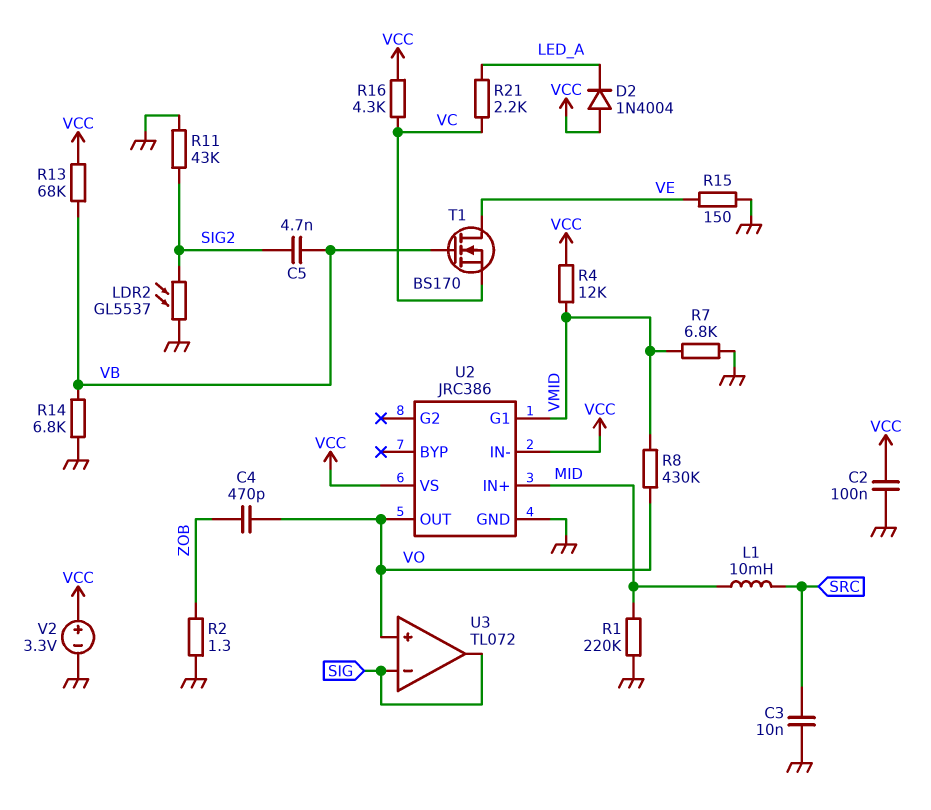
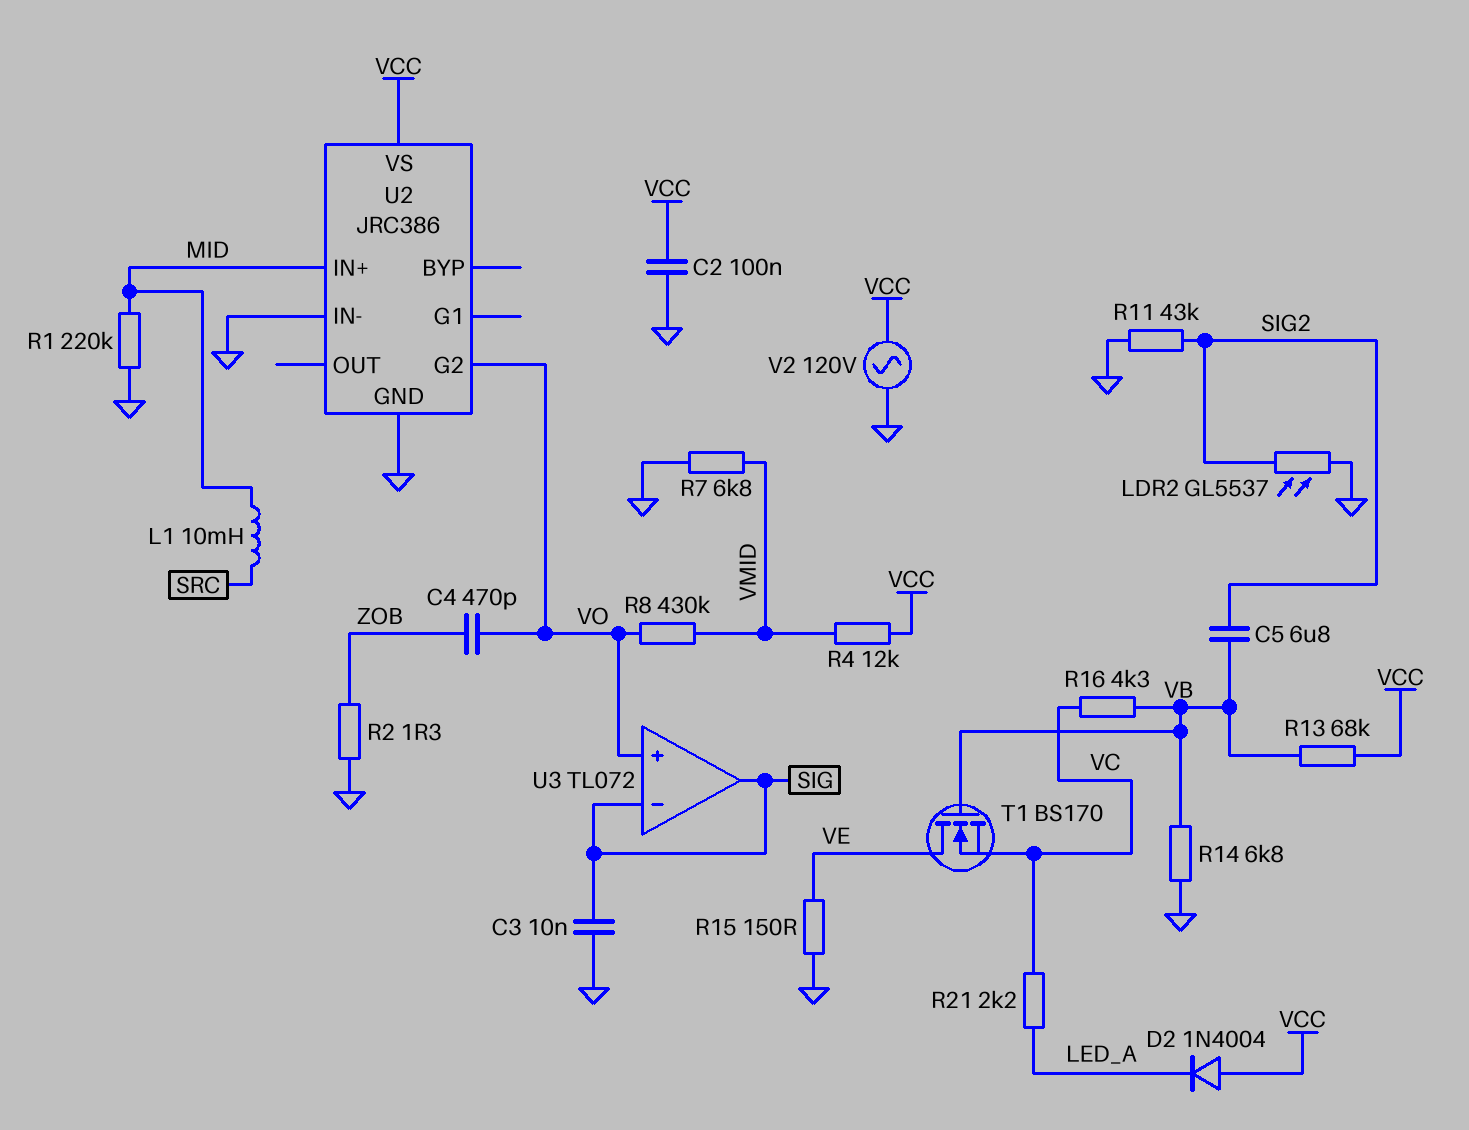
C3: 10nF (GND, SRC) -> 10nF (GND, SIG)
C5: 4.7nF (SIG2, VB) -> 6.8uF (SIG2, VB)
R16: 4.3k (VC, VCC) -> 4.3k (VB, VC)
U2 pin G1: VMID -> none
U2 pin G2: none -> VO
U2 pin IN-: VCC -> GND
U2 pin OUT: VO -> none
V2: 3.3V (plus VCC, minus GND) -> AC 120V (GND, VCC)

